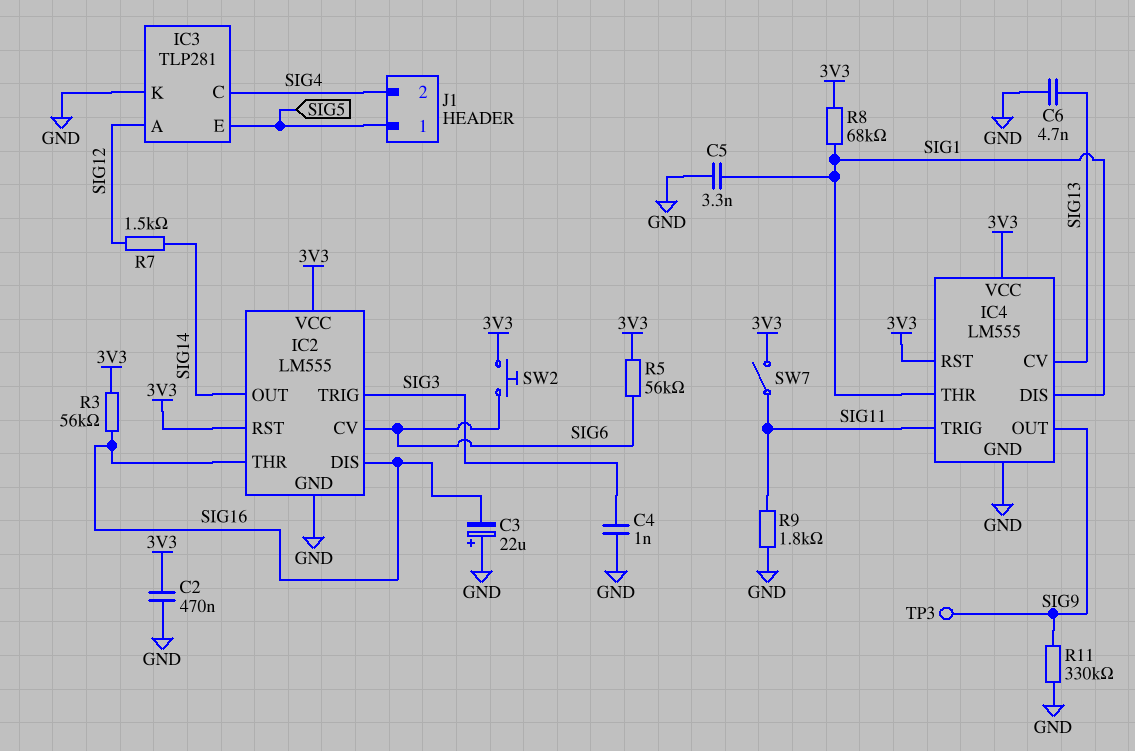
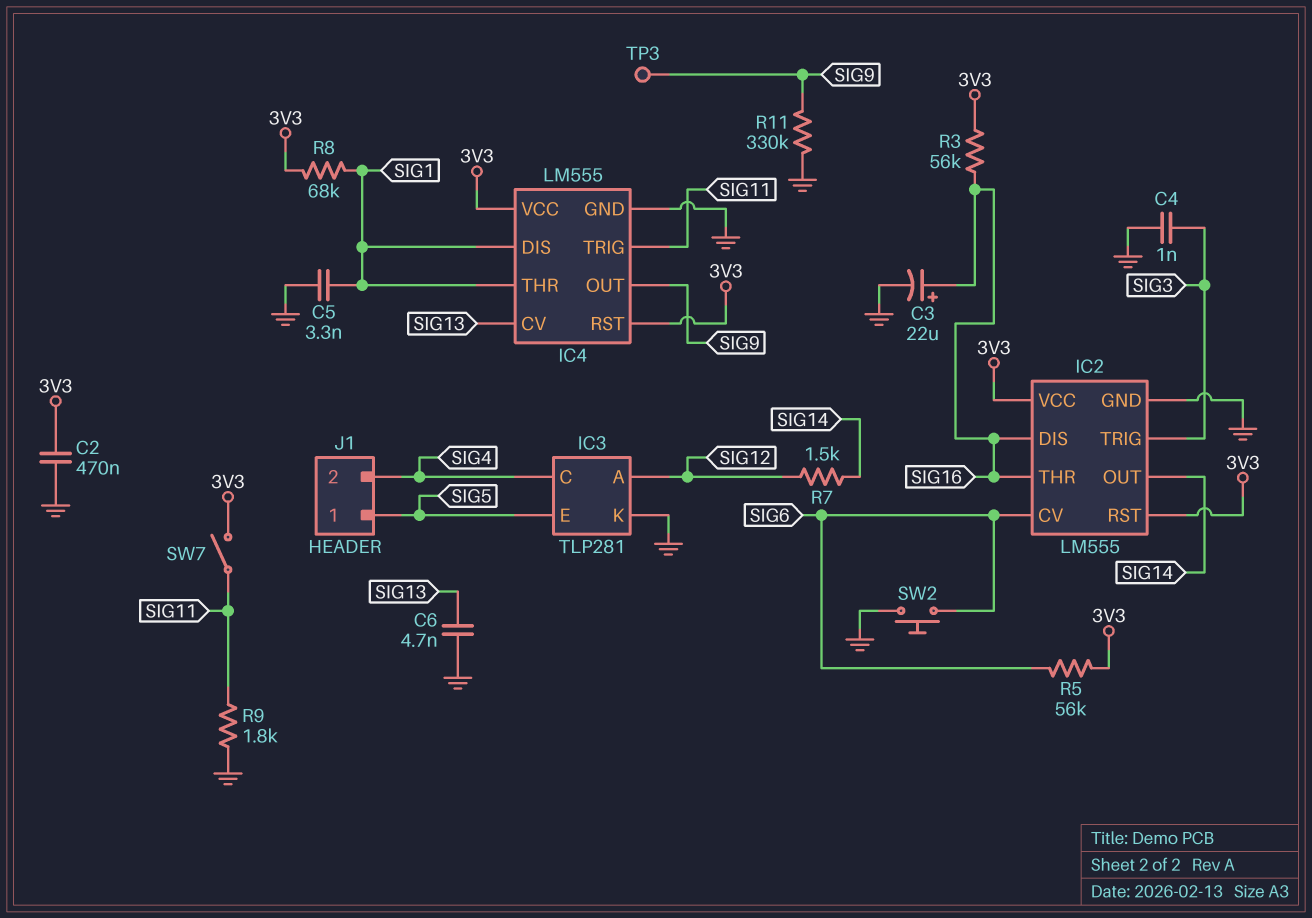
C3: 22uF (plus GND, minus SIG16) -> 22uF (plus SIG16, minus GND)
SW2: button (3V3, SIG6) -> button (GND, SIG6)

